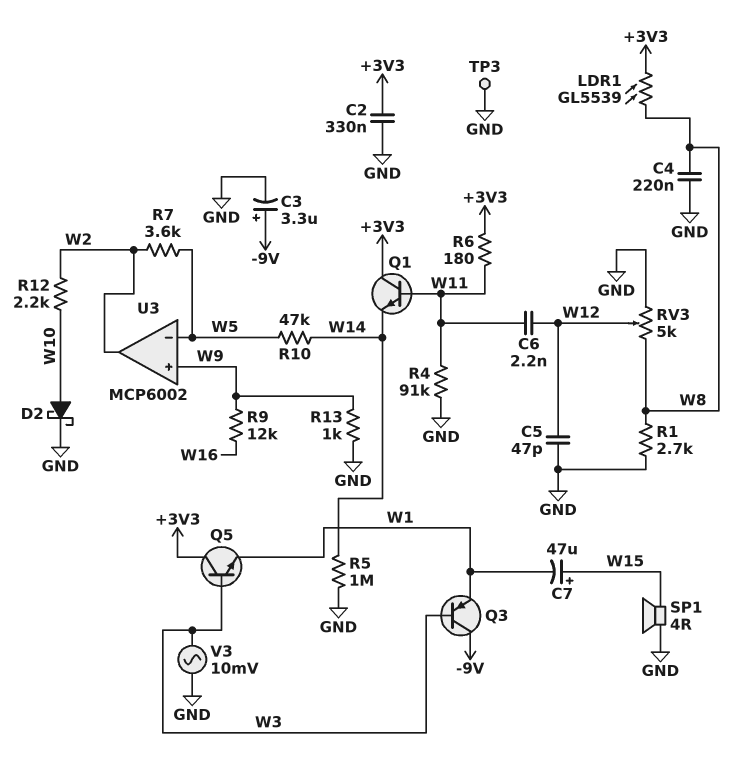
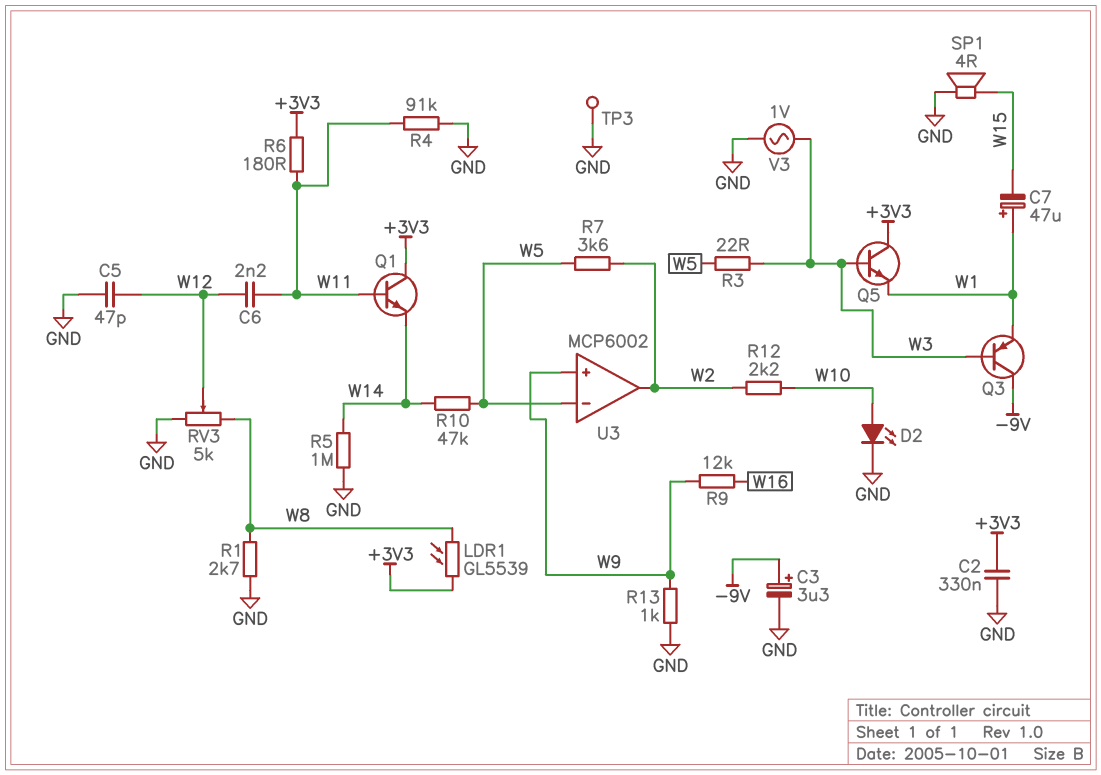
C4: 220nF (GND, W8) -> none
C7: 47uF (plus W15, minus W1) -> 47uF (plus W1, minus W15)
D2: schottky (A W10, K GND) -> LED (A W10, K GND)
R3: none -> 22 (W3, W5)
V3: AC 10mV (GND, W3) -> AC 1V (GND, W3)

